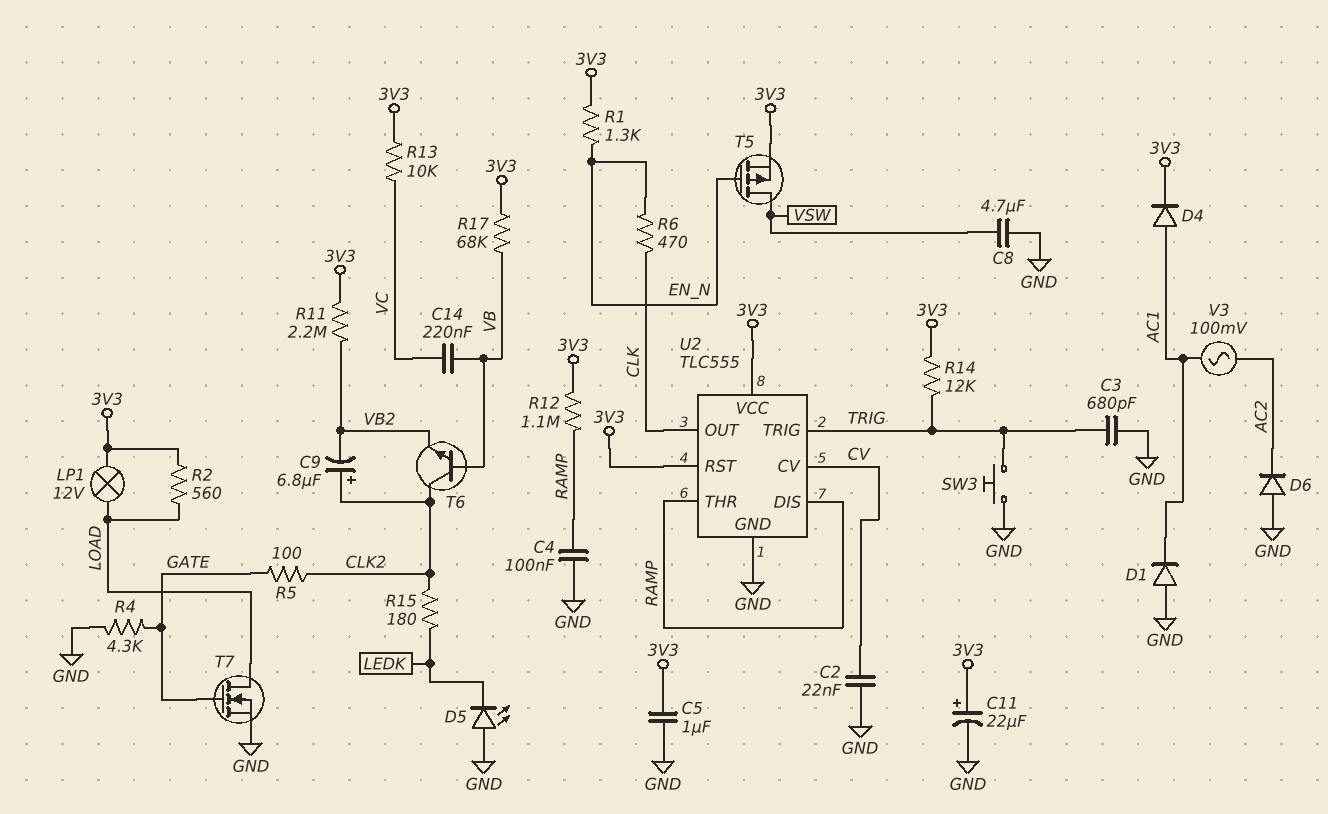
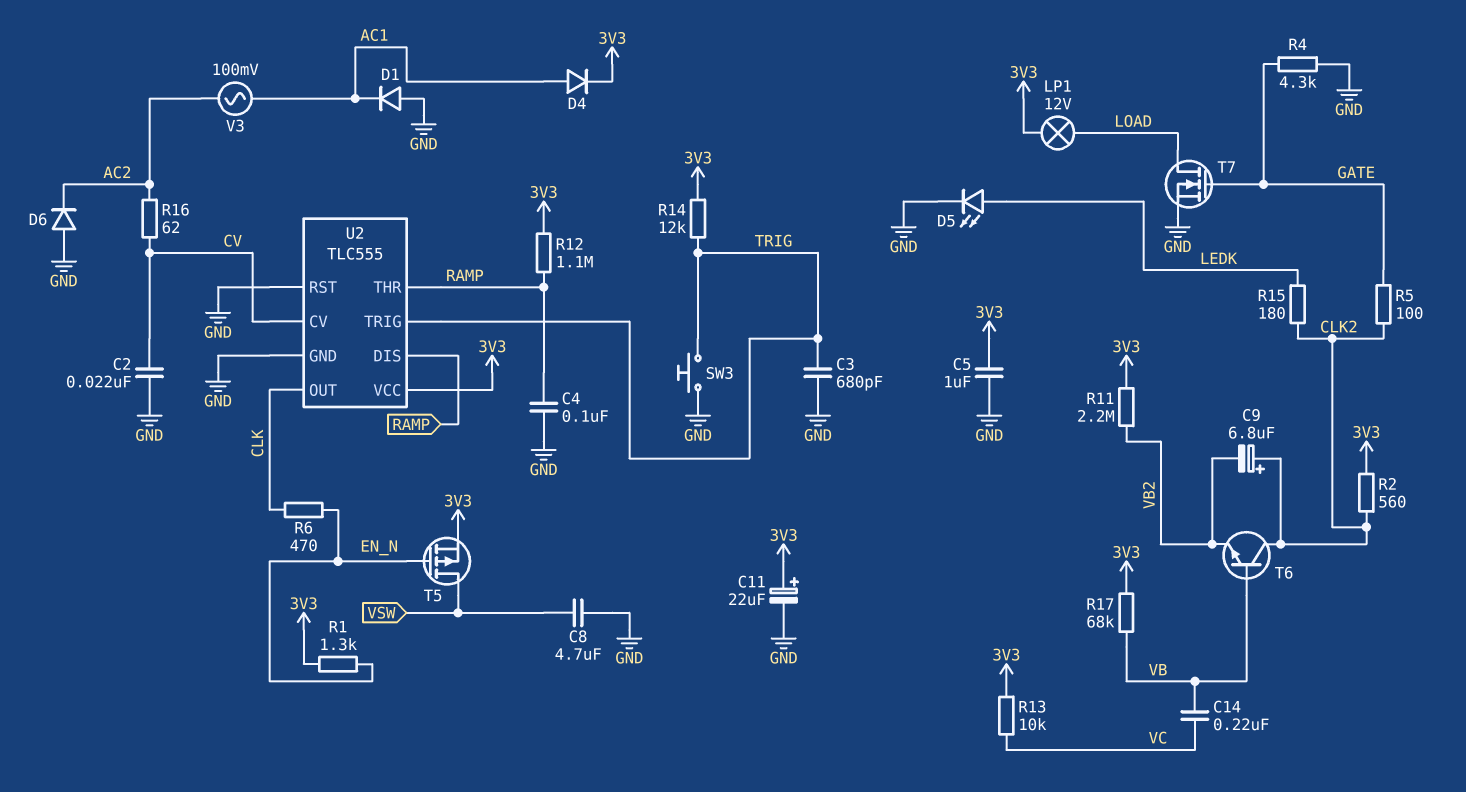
D5: LED (A GND, K LEDK) -> LED (A LEDK, K GND)
R2: 560 (3V3, LOAD) -> 560 (3V3, CLK2)
R16: none -> 62 (AC2, CV)
U2 pin RST: 3V3 -> GND

